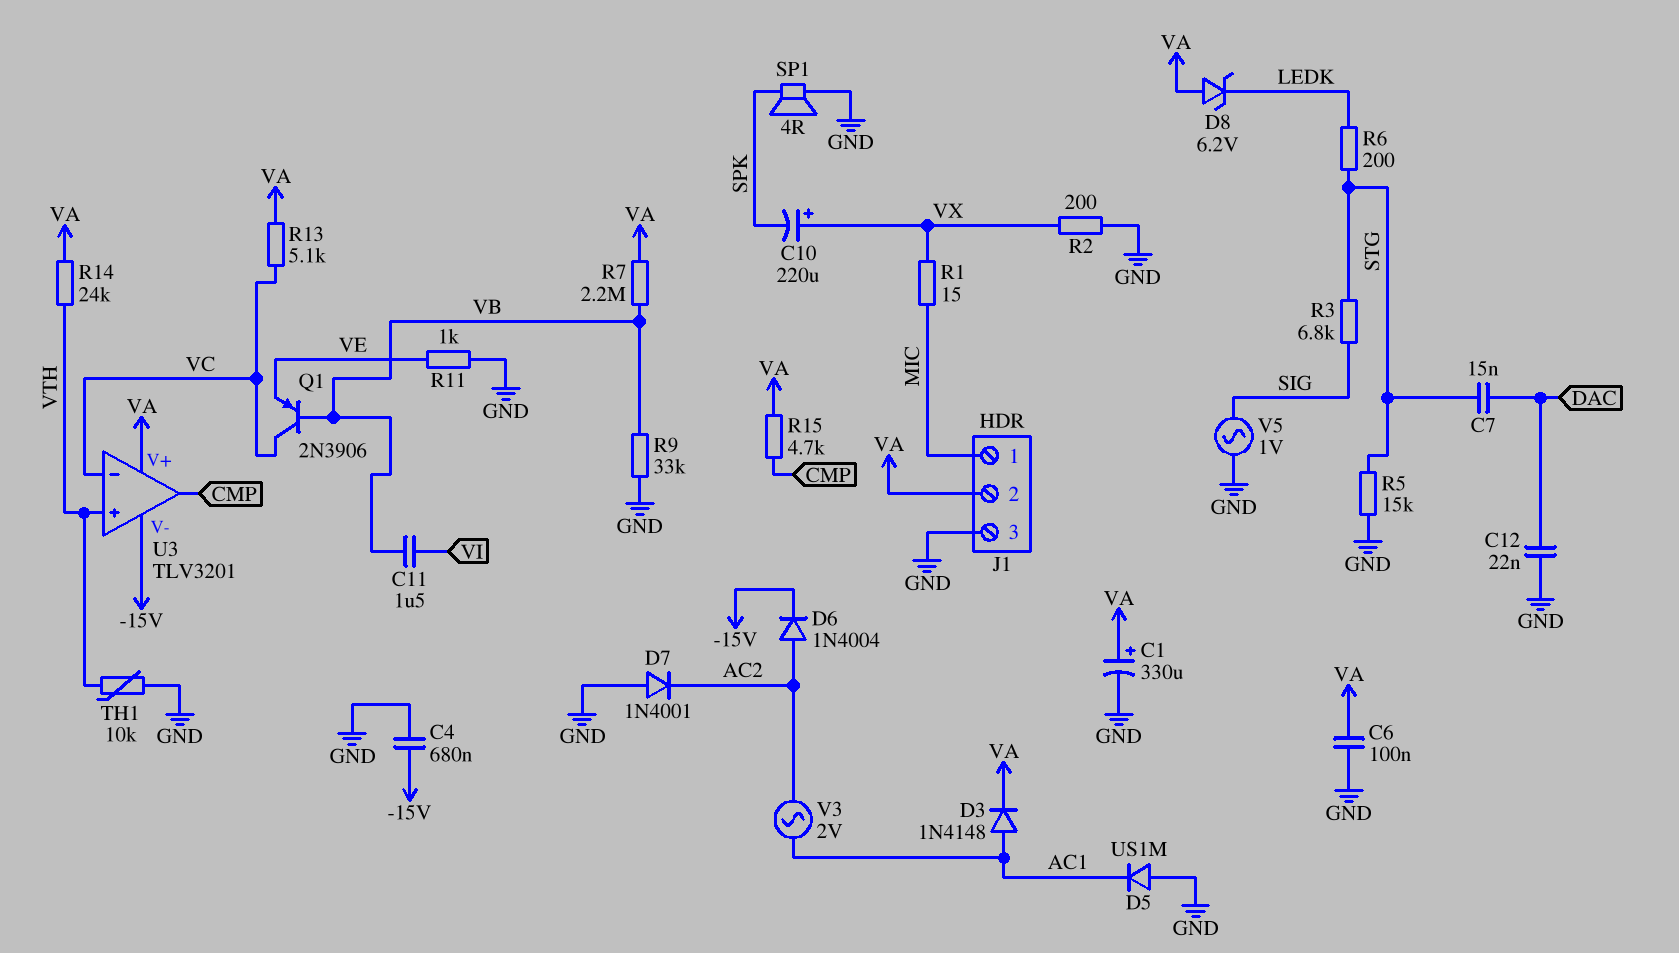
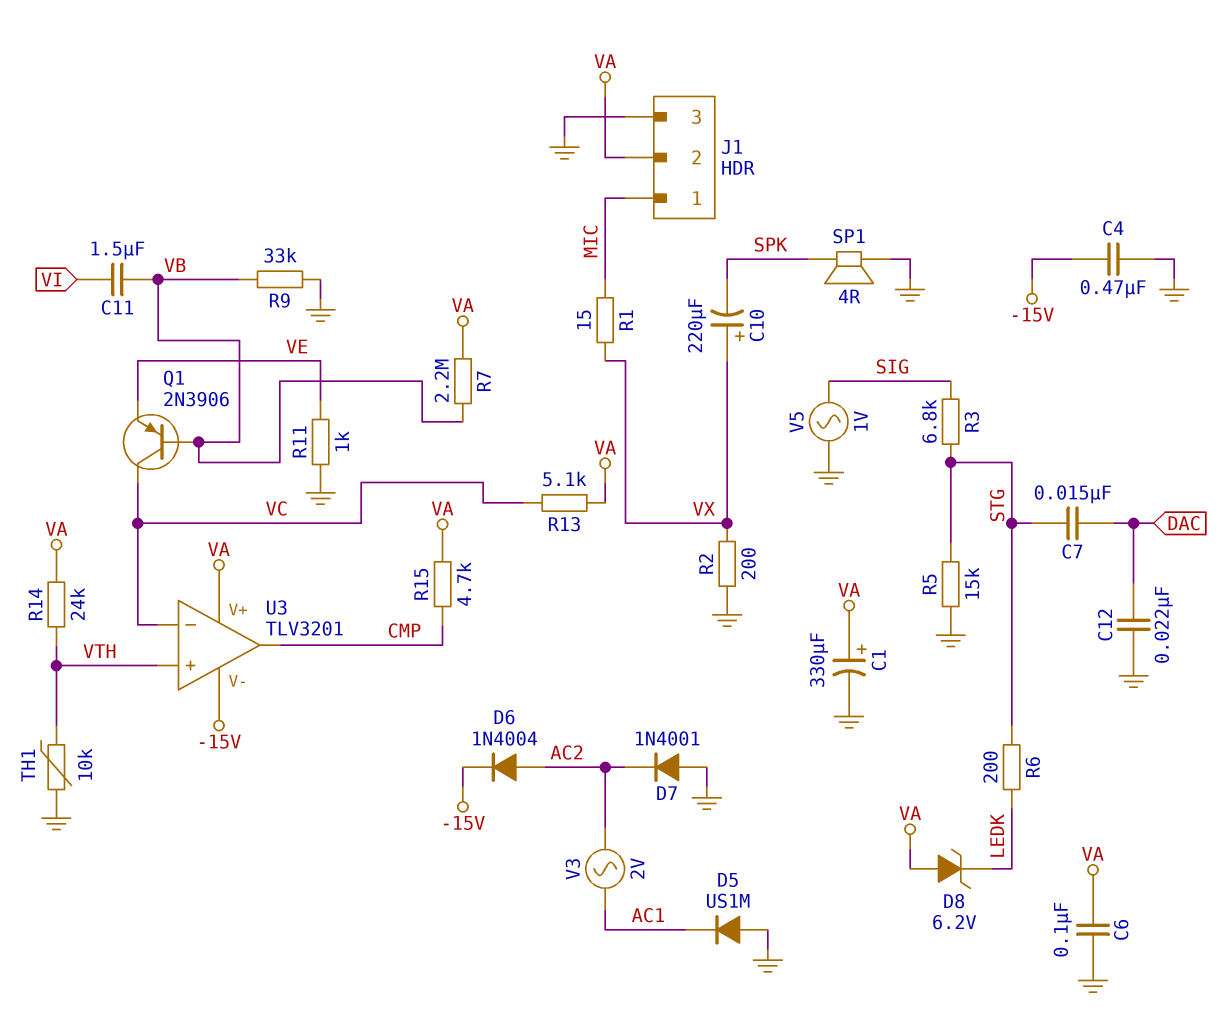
C4: 680nF (-15V, GND) -> 470nF (-15V, GND)
D3: diode 1N4148 (A AC1, K VA) -> none

